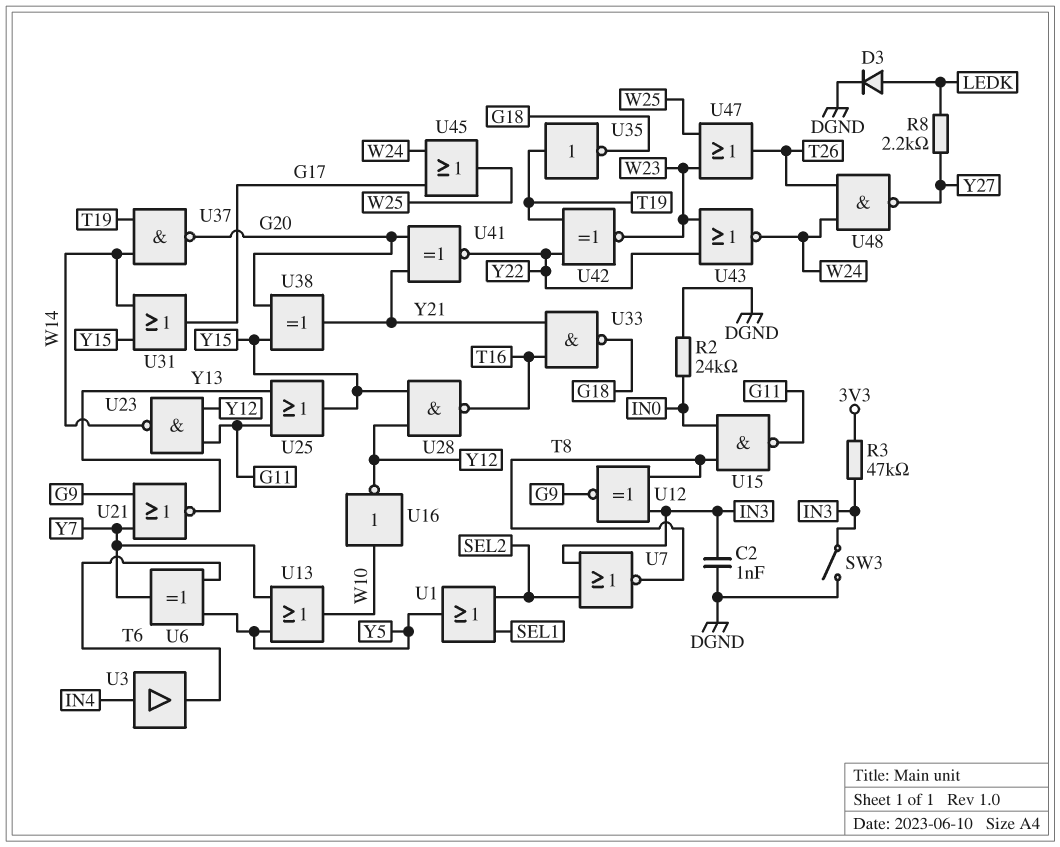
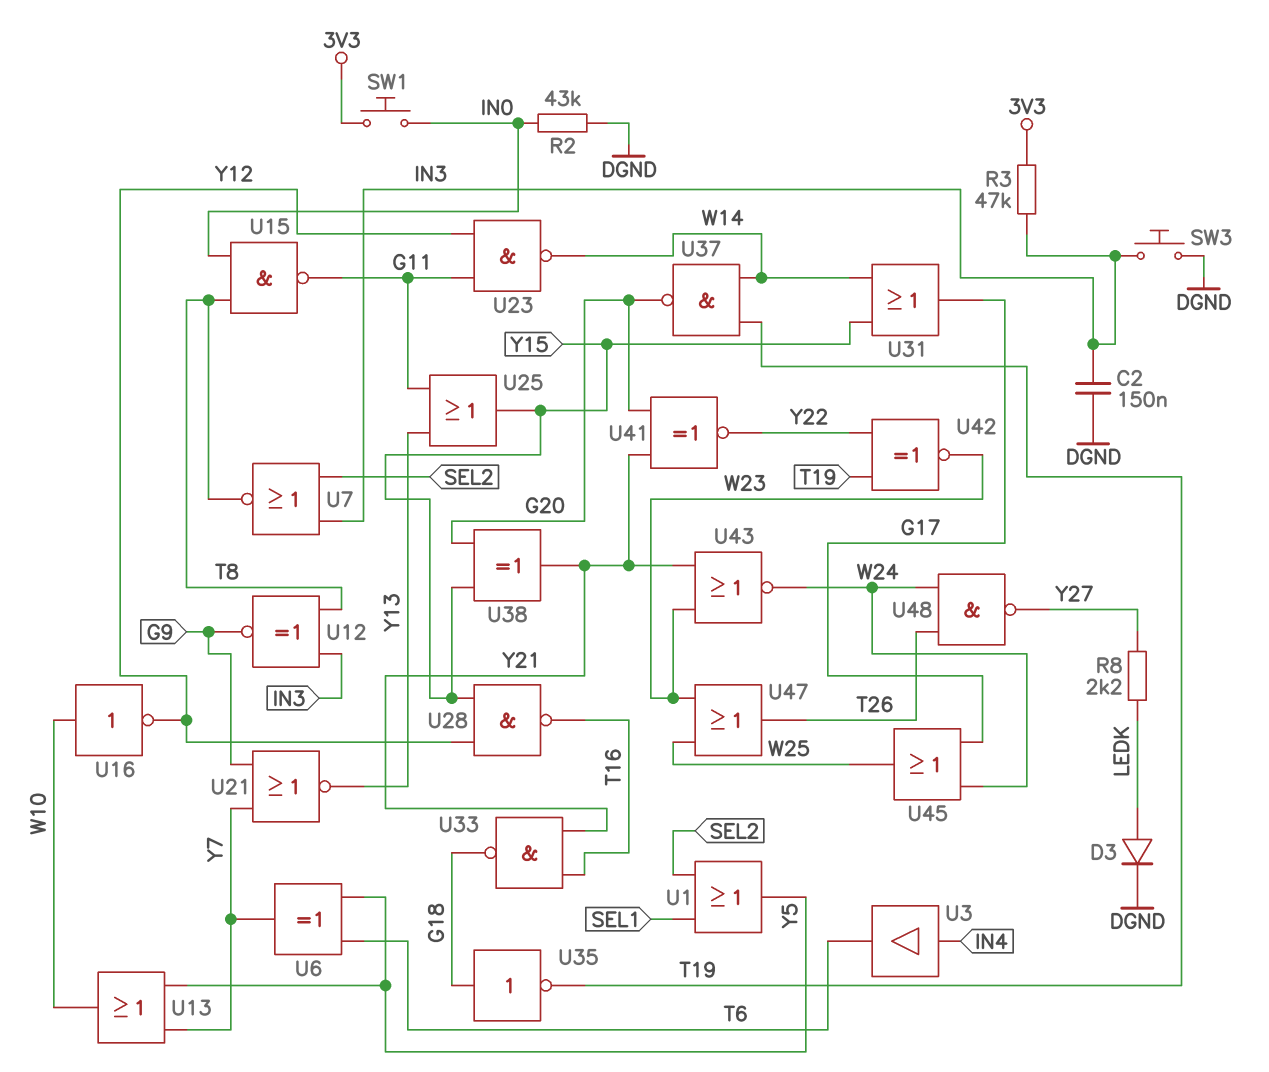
C2: 1nF (DGND, IN3) -> 150nF (DGND, IN3)
R2: 24k (DGND, IN0) -> 43k (DGND, IN0)
SW1: none -> button (3V3, IN0)
SW3: switch (DGND, IN3) -> button (DGND, IN3)
U35: NOT (in T19, out G18) -> NOT (in G18, out T19)
U43: NOR (in W23, in Y22, out W24) -> NOR (in W23, in Y21, out W24)

